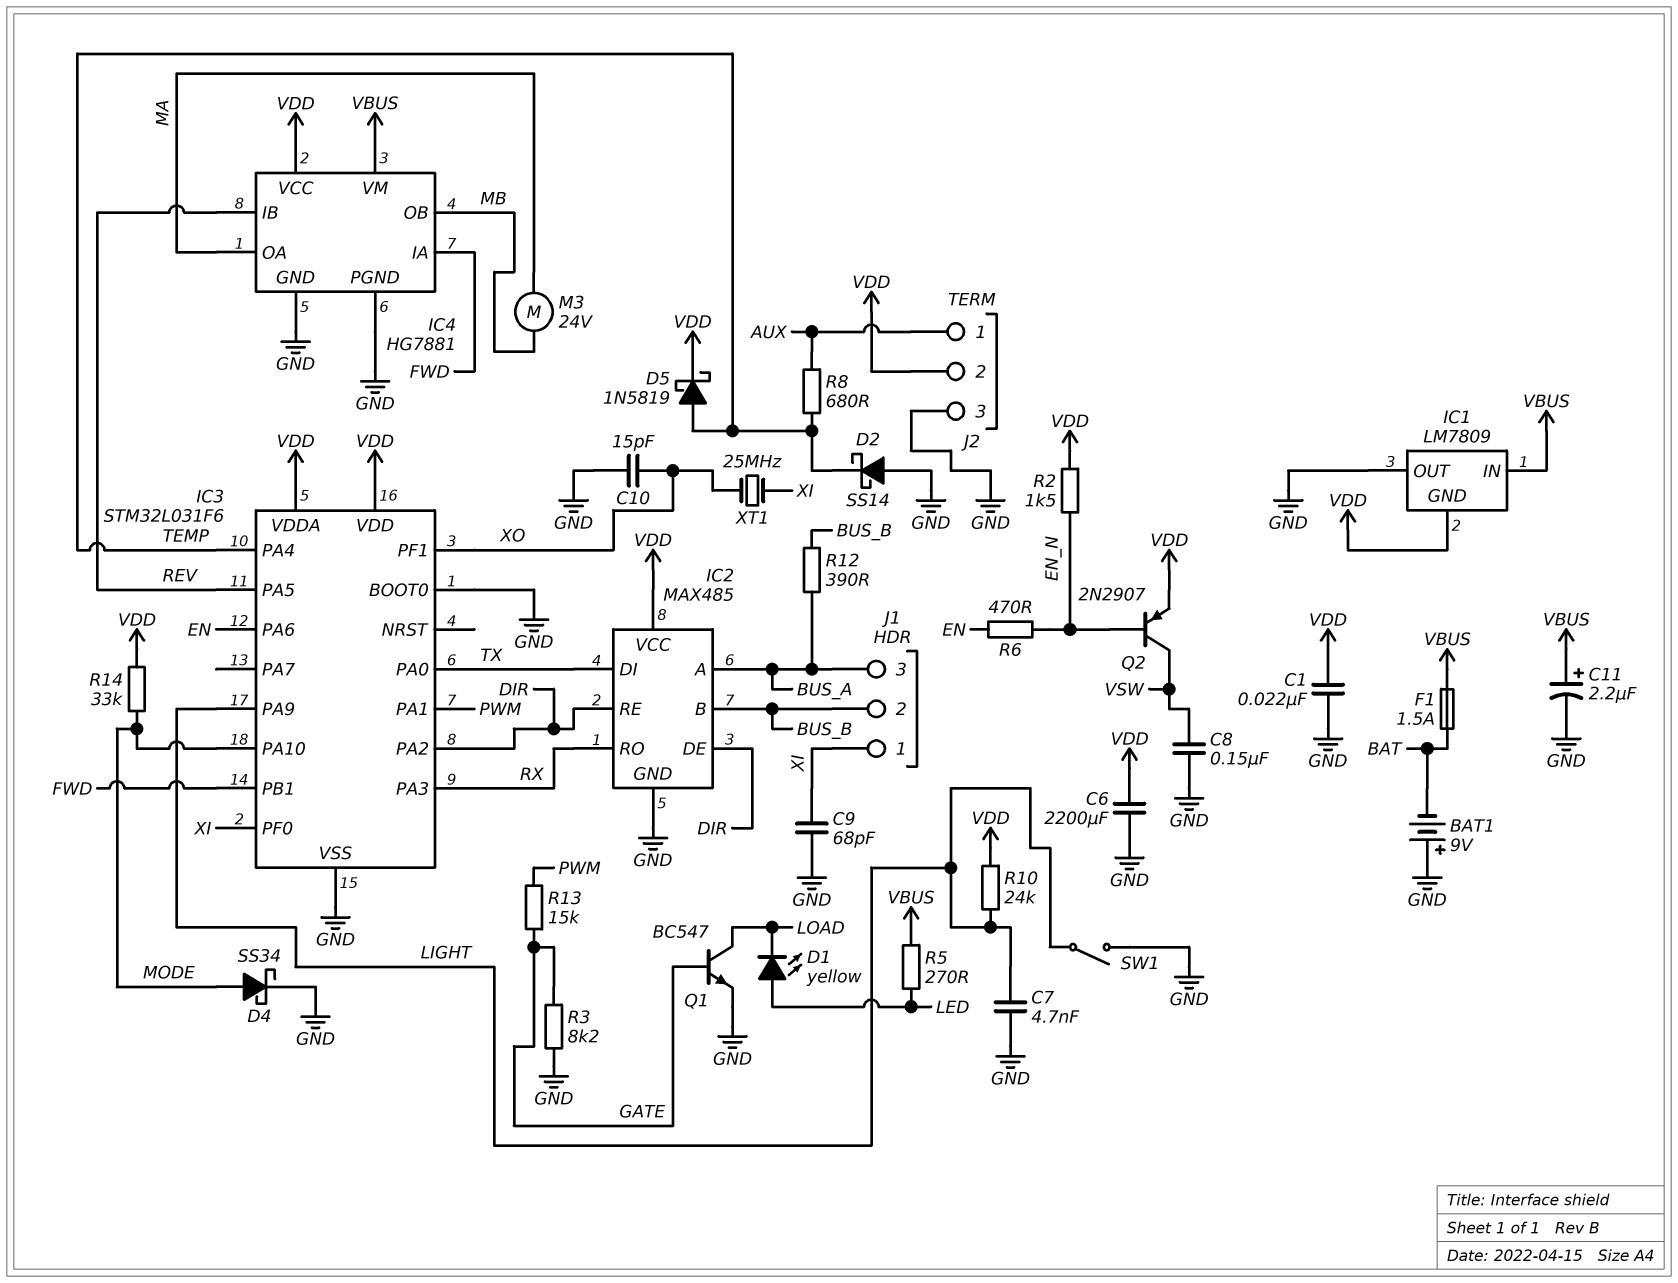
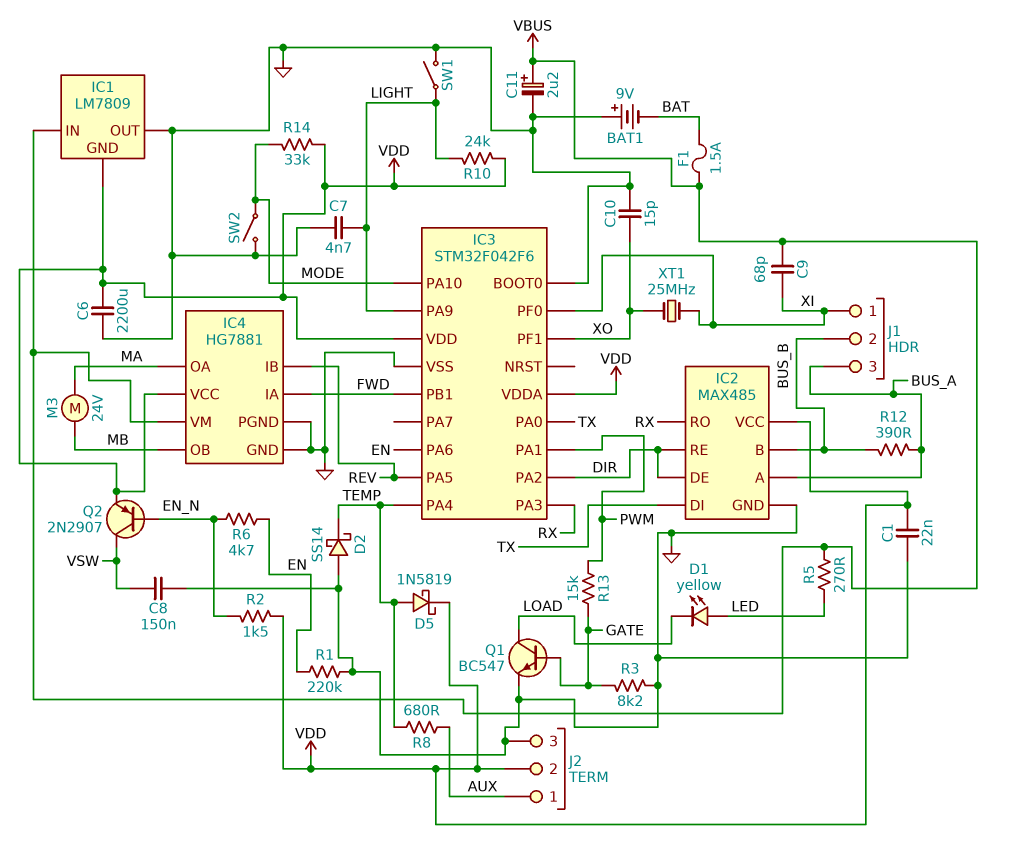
C9: 68pF (GND, XI) -> 68pF (VBUS, XI)
D4: schottky SS34 (A MODE, K GND) -> none
IC3: STM32L031F6 -> STM32F042F6
R1: none -> 220k (EN, GND)
R6: 470 (EN, EN_N) -> 4.7k (EN, EN_N)
SW2: none -> switch (GND, MODE)

